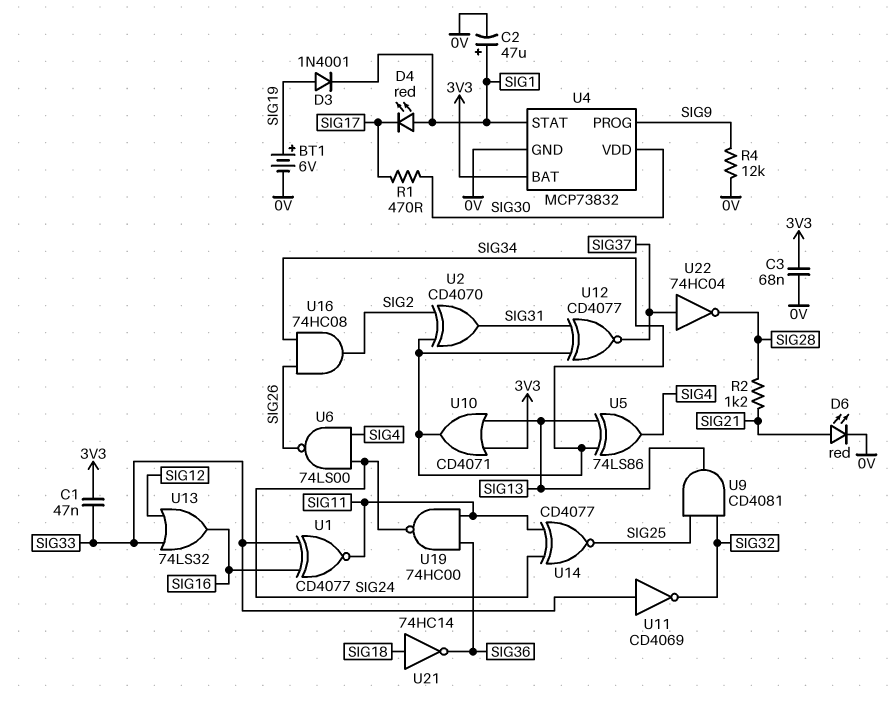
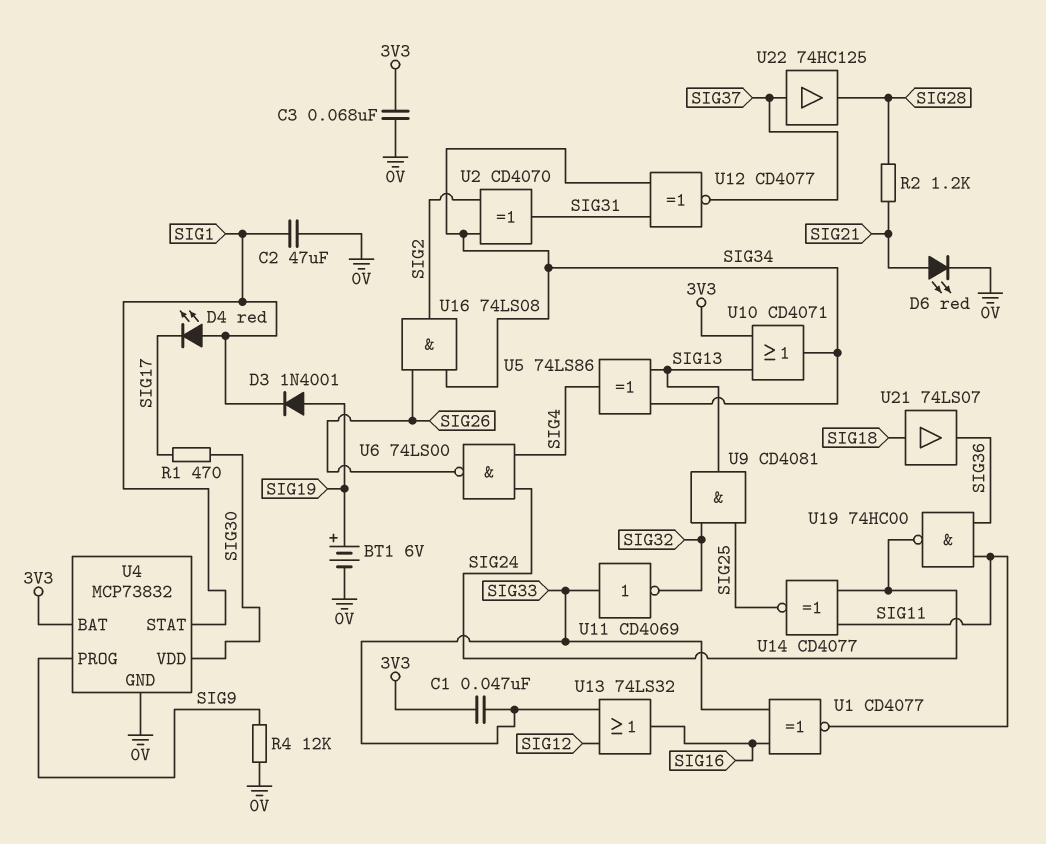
C2: 47uF (plus SIG1, minus 0V) -> 47uF (0V, SIG1)
U16: AND 74HC08 (in SIG26, in SIG34, out SIG2) -> AND 74LS08 (in SIG26, in SIG34, out SIG2)
U21: NOT 74HC14 (in SIG18, out SIG36) -> buffer 74LS07 (in SIG18, out SIG36)
U22: NOT 74HC04 (in SIG37, out SIG28) -> buffer 74HC125 (in SIG37, out SIG28)

